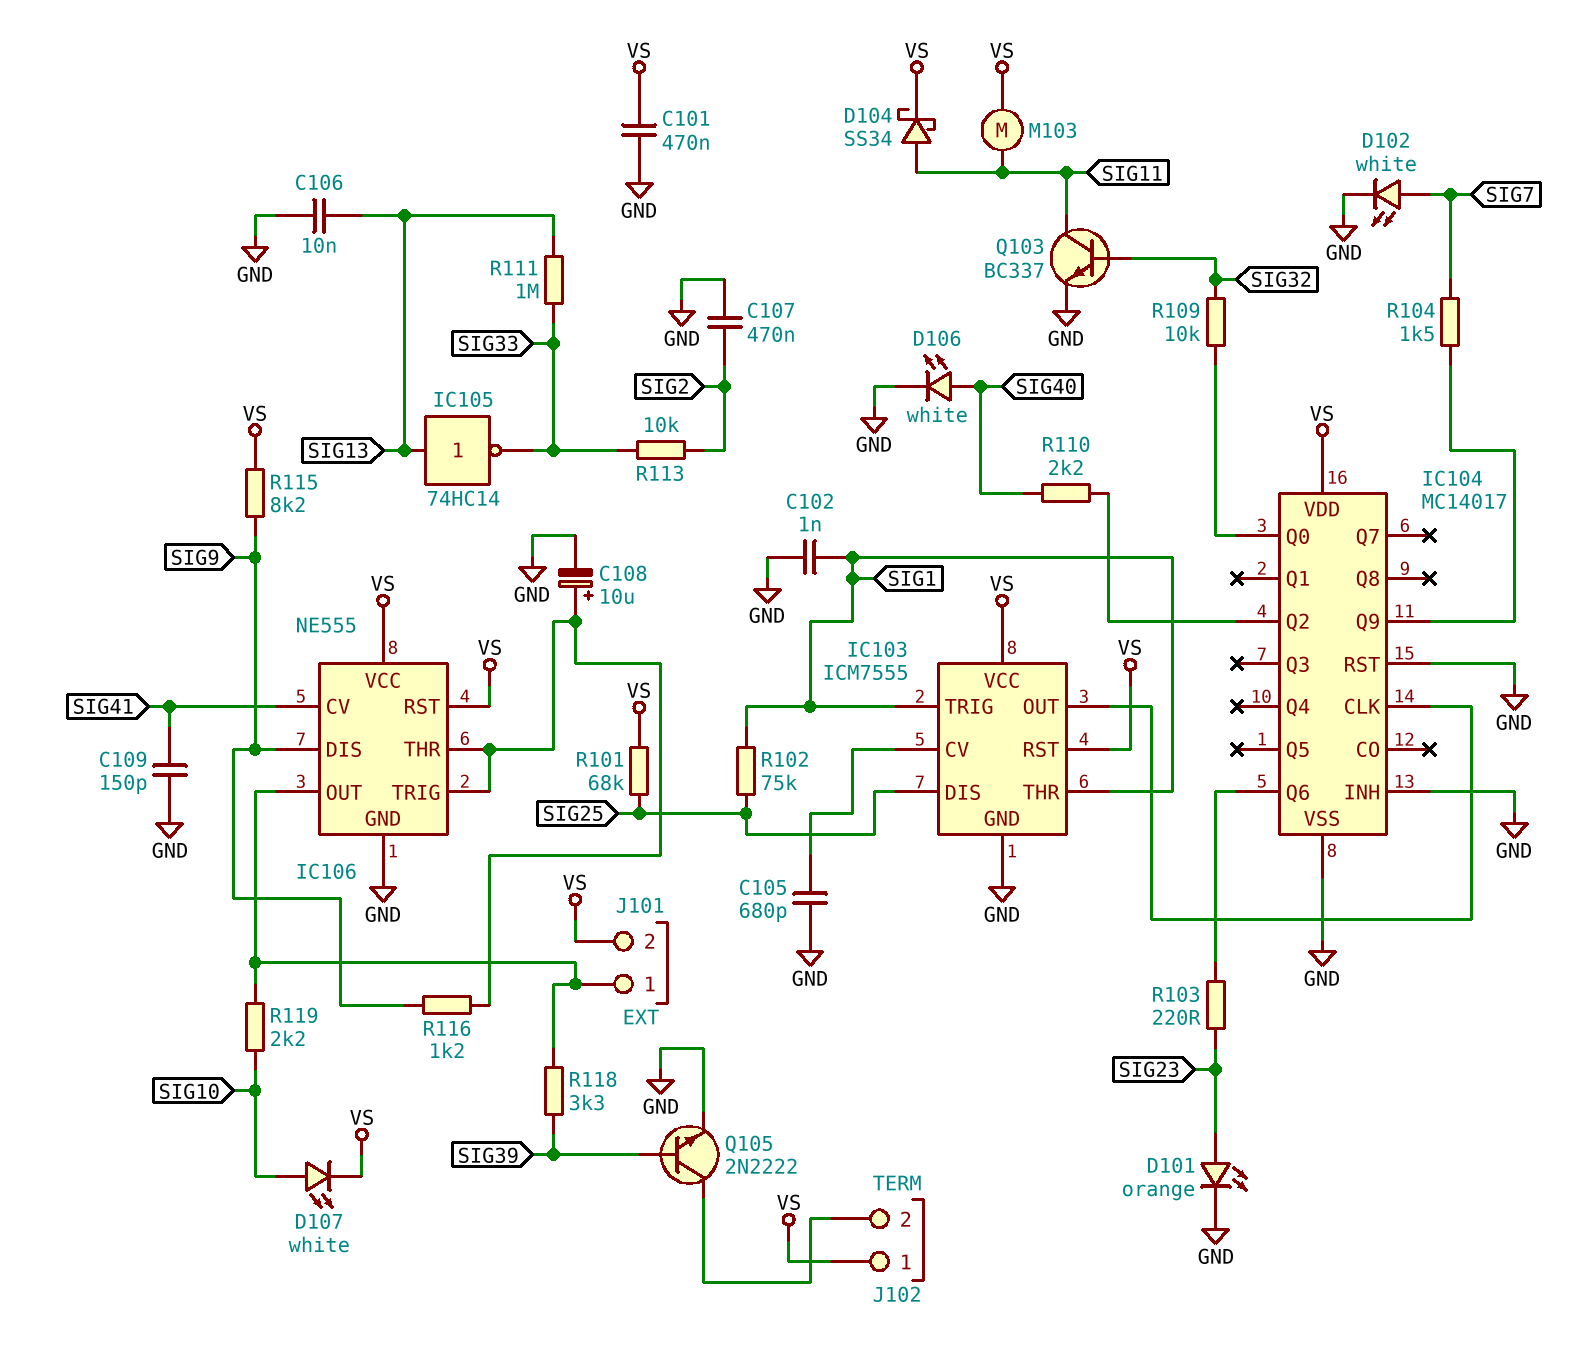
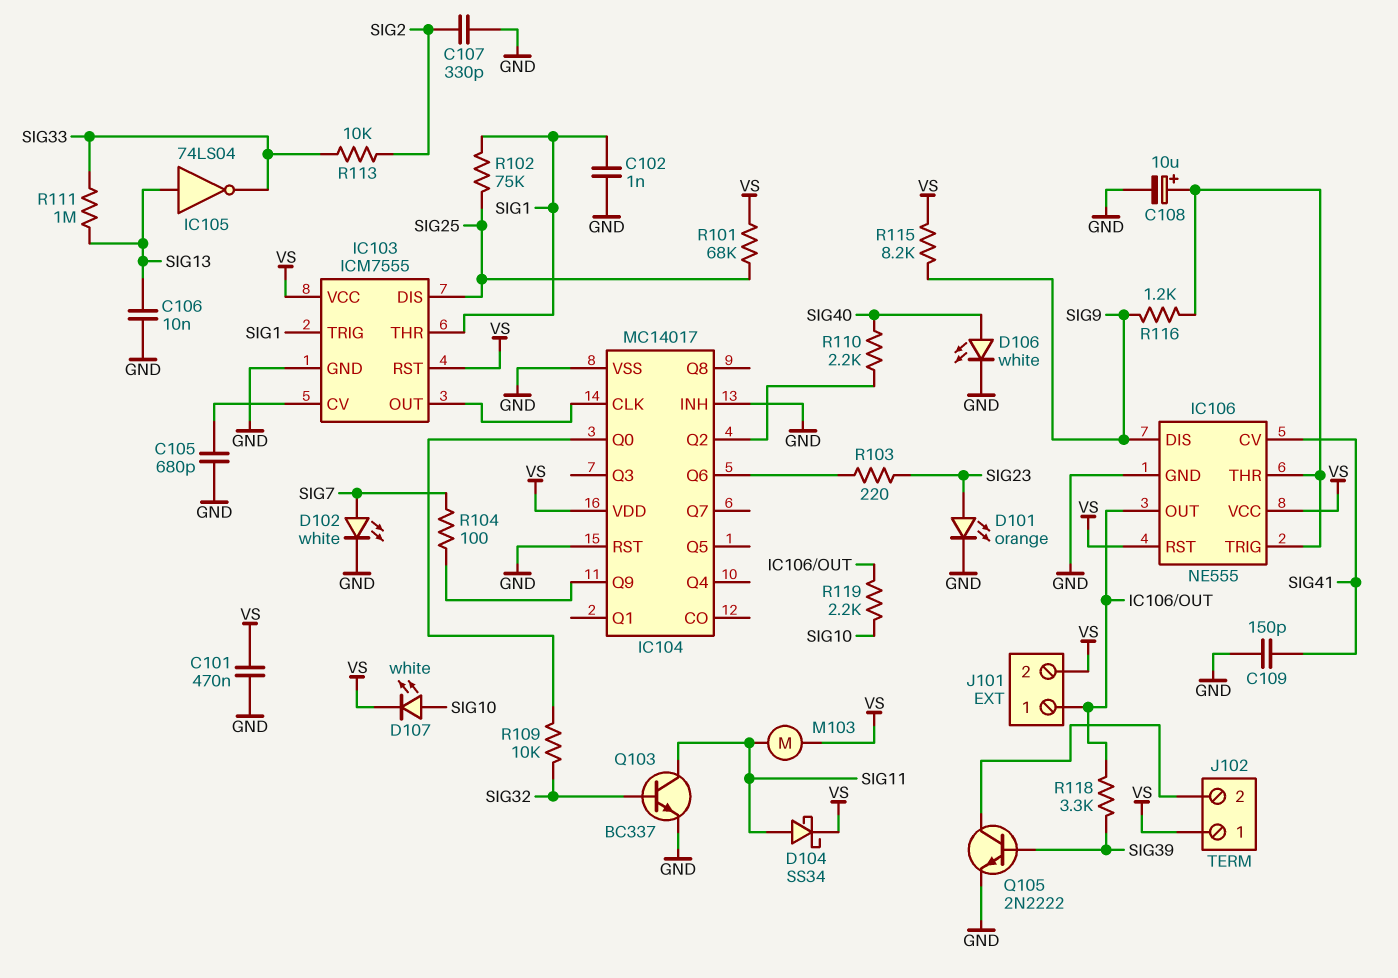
C107: 470nF (GND, SIG2) -> 330pF (GND, SIG2)
IC105: NOT 74HC14 (in SIG13, out SIG33) -> NOT 74LS04 (in SIG13, out SIG33)
R104: 1.5k (IC104/Q9, SIG7) -> 100 (IC104/Q9, SIG7)

